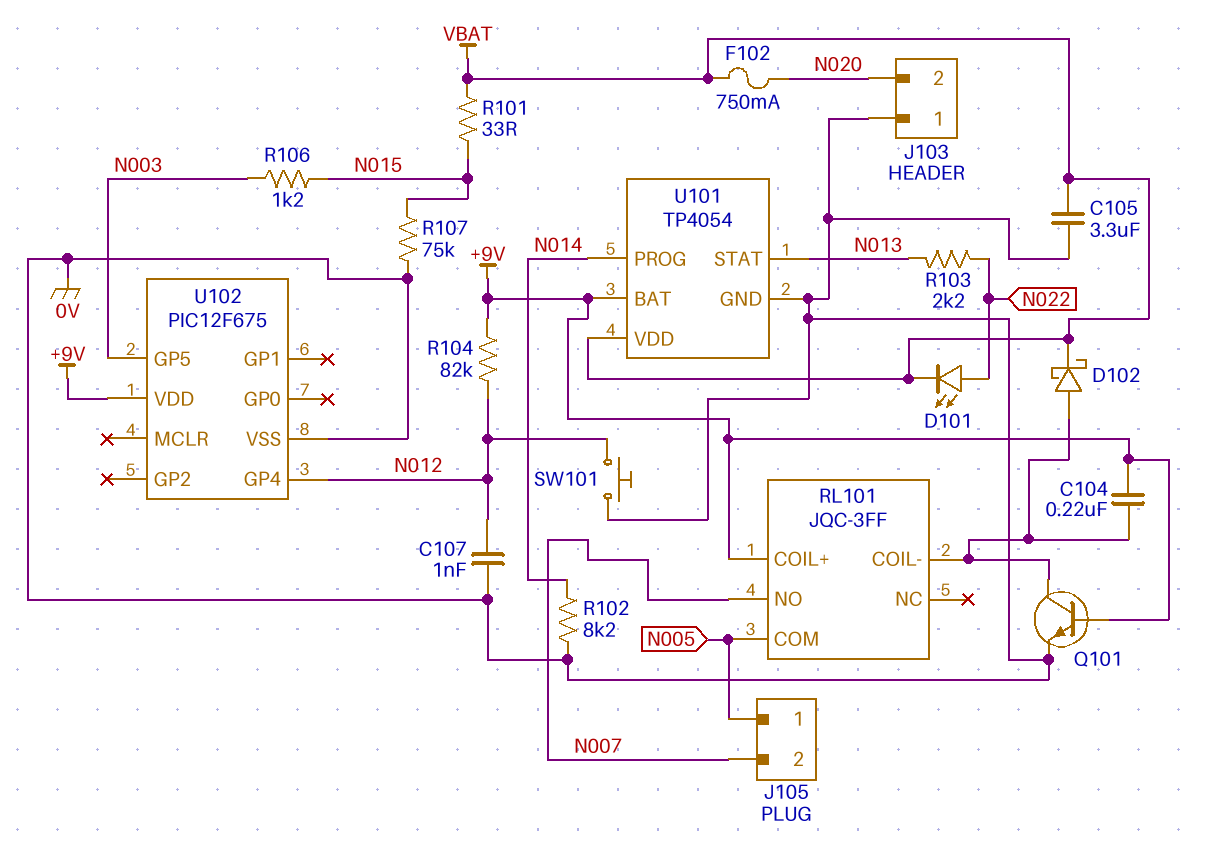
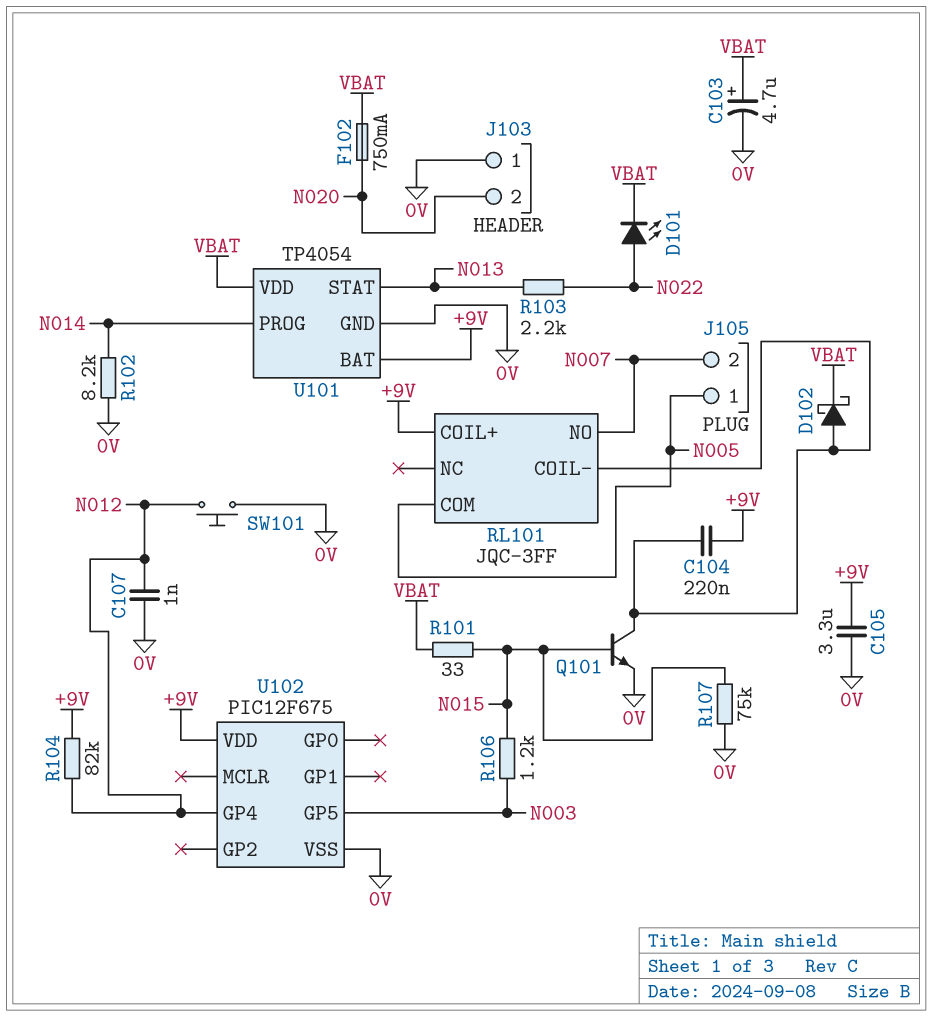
C103: none -> 4.7uF (plus VBAT, minus 0V)
C105: 3.3uF (0V, VBAT) -> 3.3uF (+9V, 0V)
Q101: NPN (B +9V, C RL101/COIL-, E 0V) -> NPN (B N015, C RL101/COIL-, E 0V)

